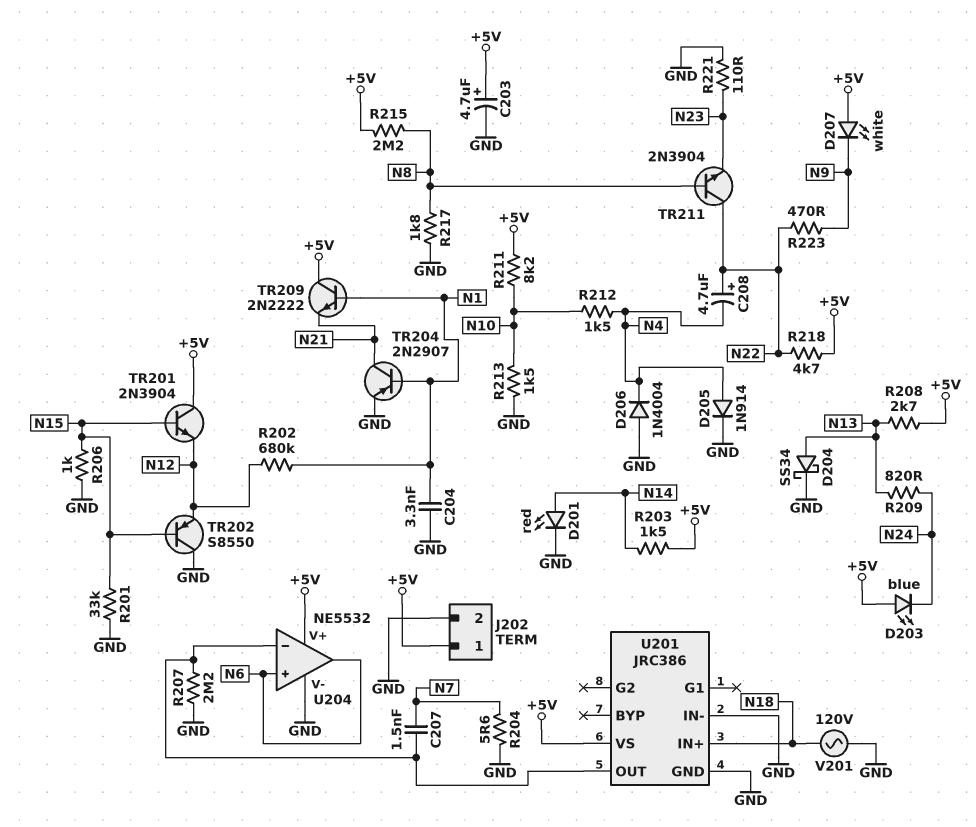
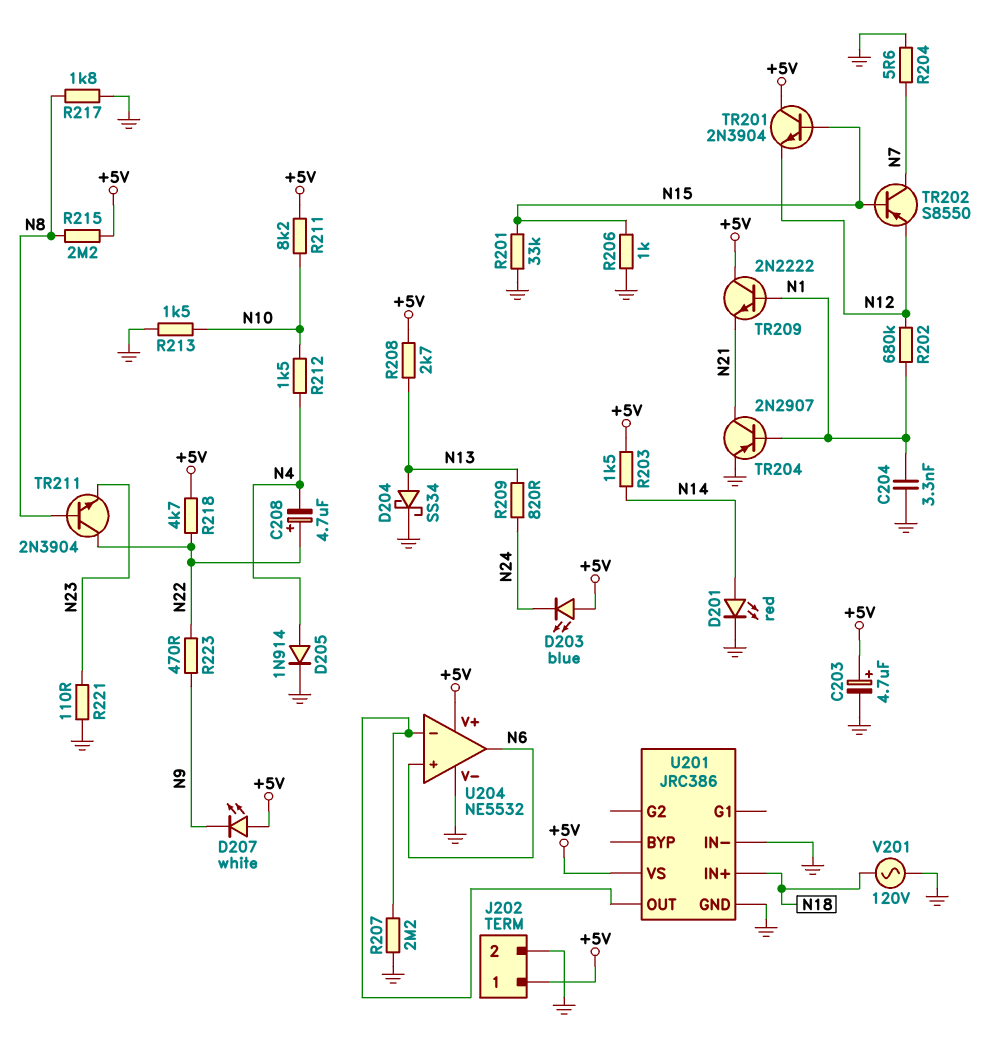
C207: 1.5nF (N7, U201/OUT) -> none
D206: diode 1N4004 (A GND, K N4) -> none
TR202: PNP S8550 (B N15, C GND, E N12) -> PNP S8550 (B N15, C N7, E N12)

